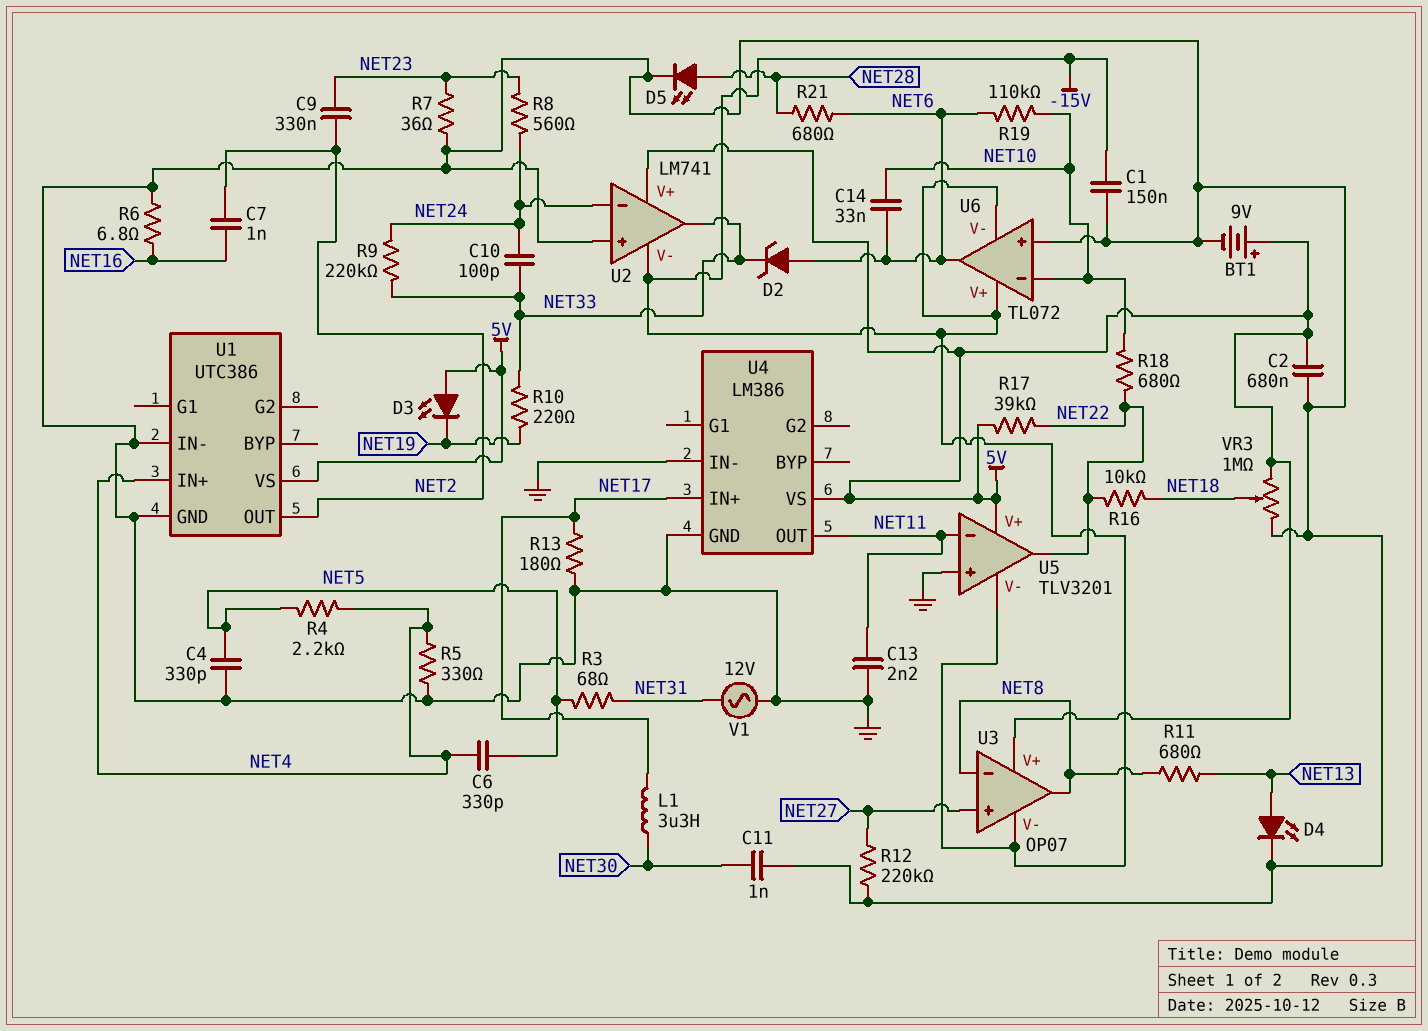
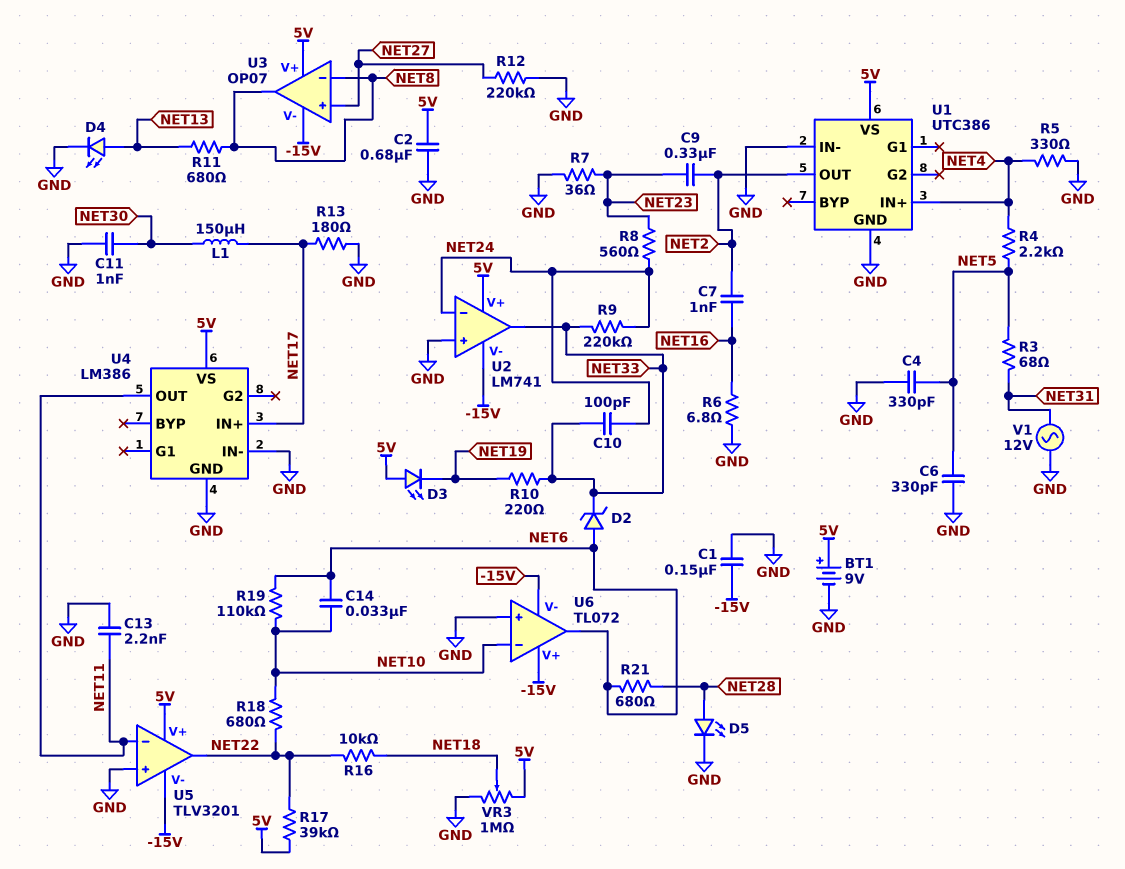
C6: 330pF (NET4, NET5) -> 330pF (GND, NET5)
L1: 3.3uH (NET17, NET30) -> 150uH (NET17, NET30)

